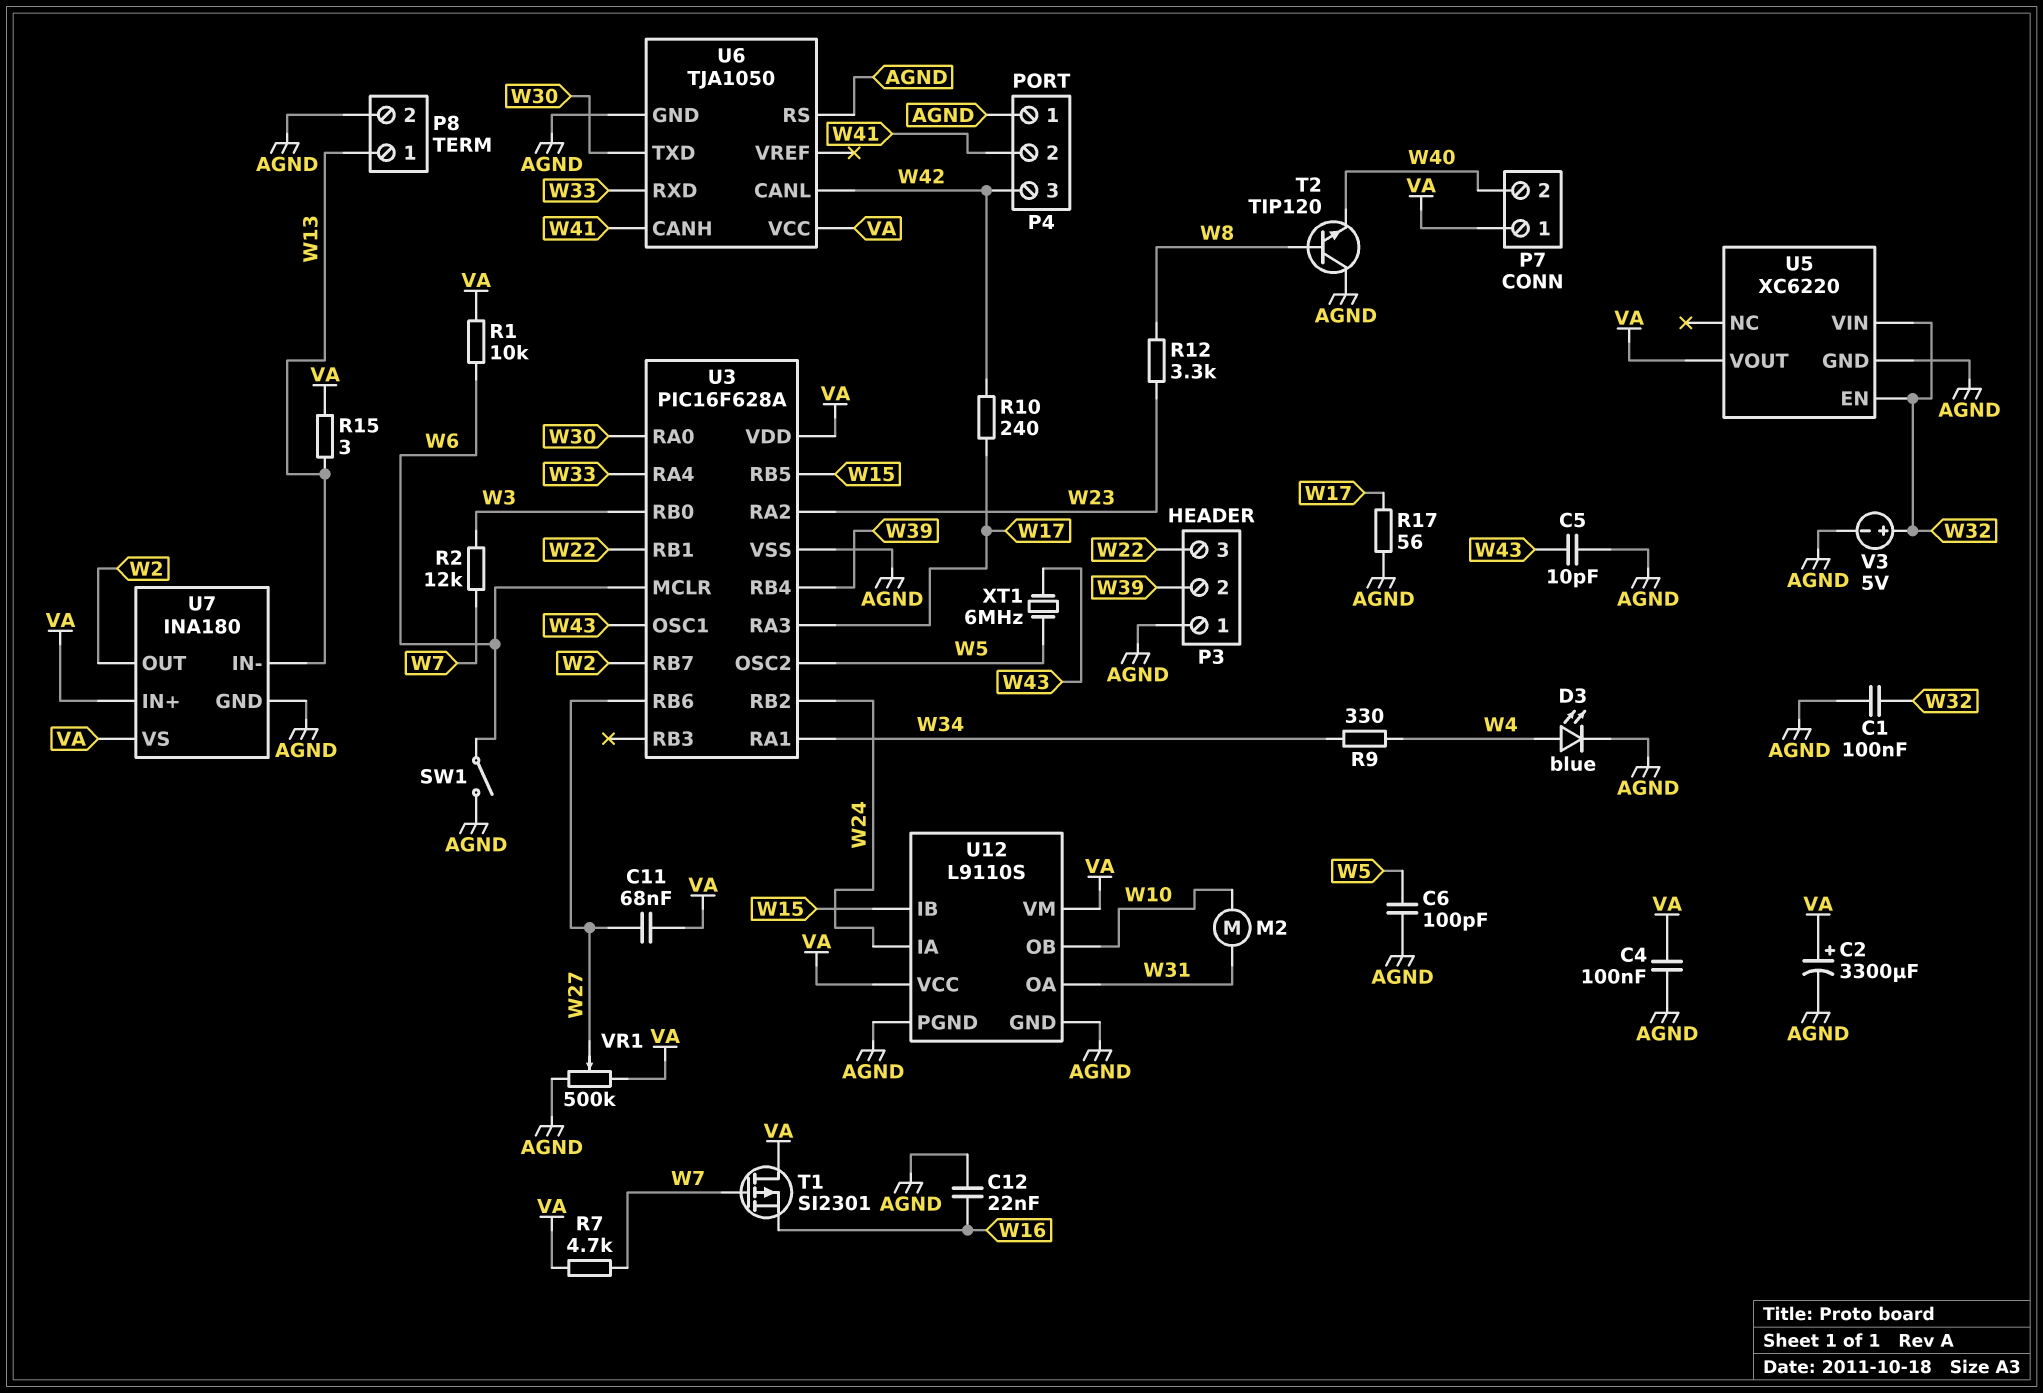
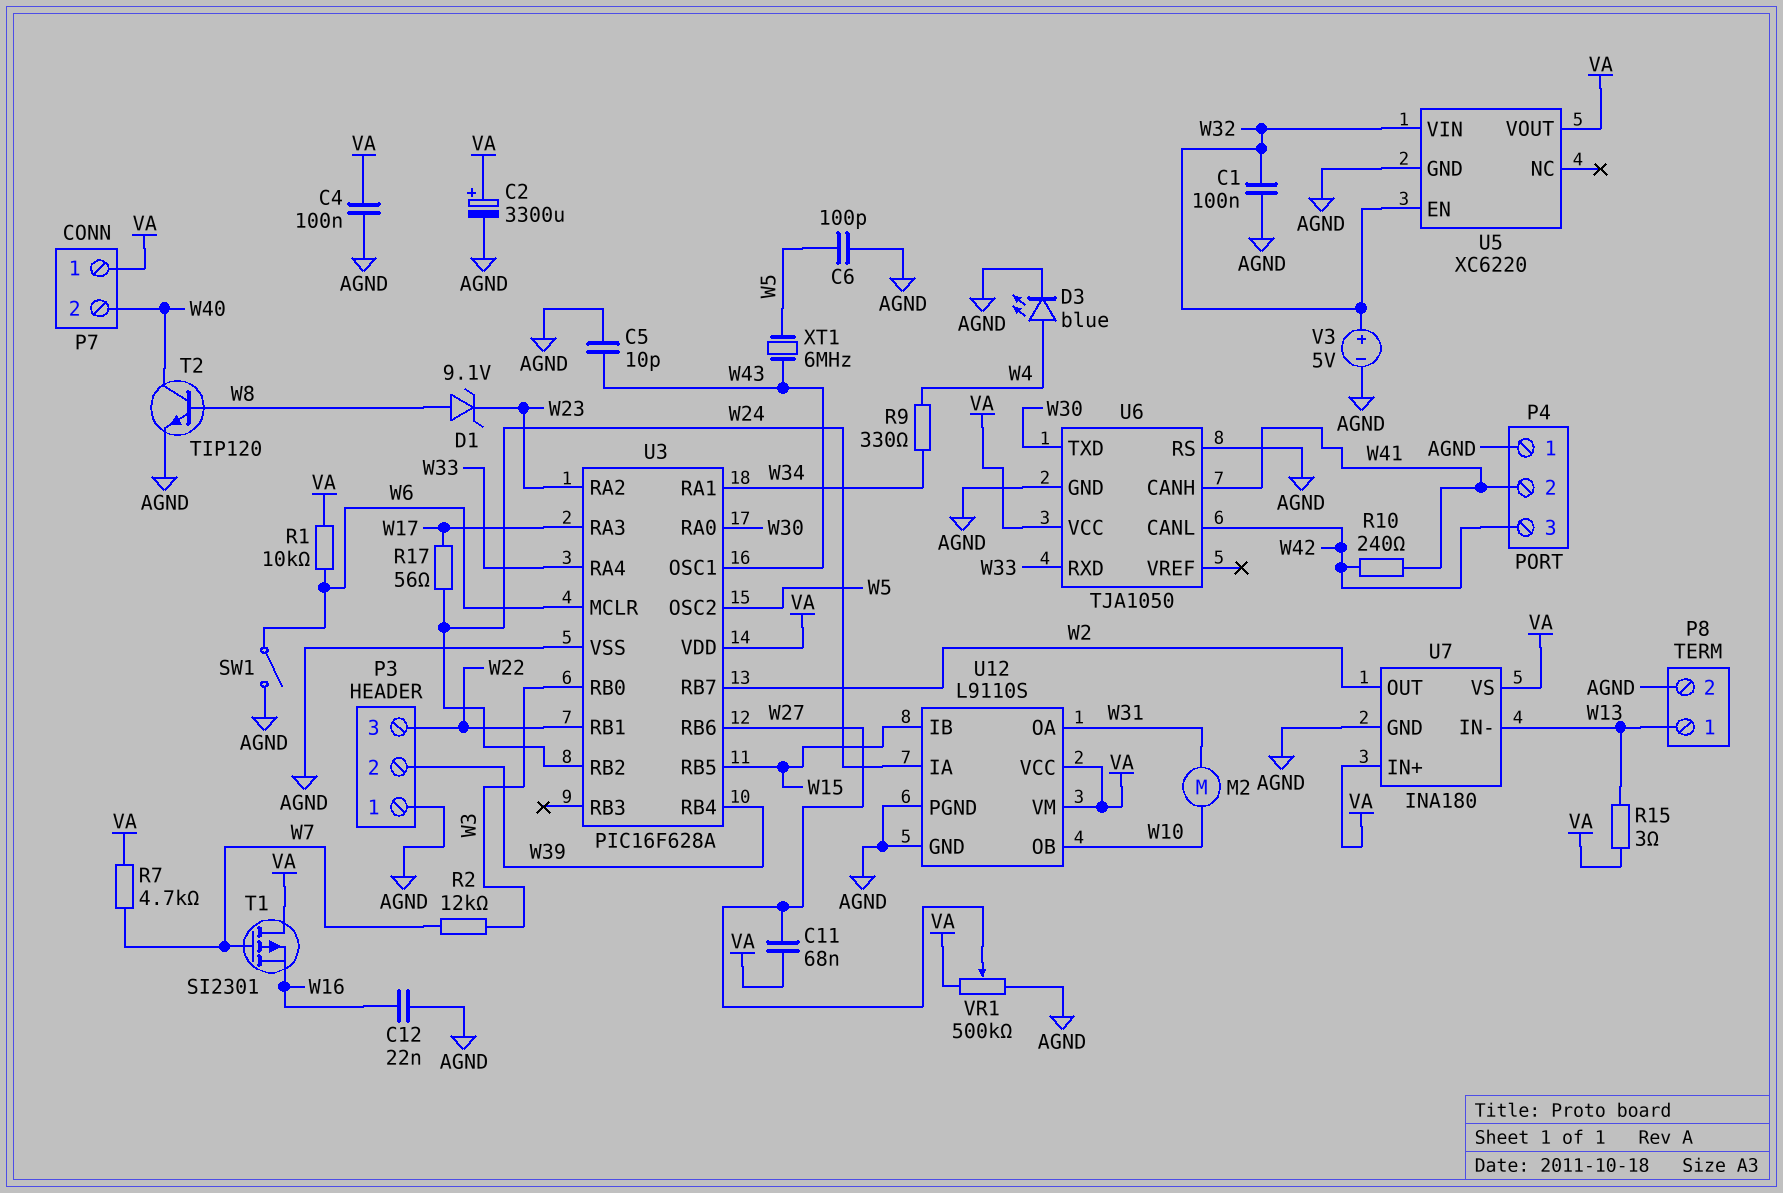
D1: none -> zener 9.1V (A W8, K W23)
R10: 240 (W17, W42) -> 240 (W41, W42)
R12: 3.3k (W8, W23) -> none
R17: 56 (AGND, W17) -> 56 (W17, W24)
T2: NPN TIP120 (B W8, C AGND, E W40) -> NPN TIP120 (B W8, C W40, E AGND)

